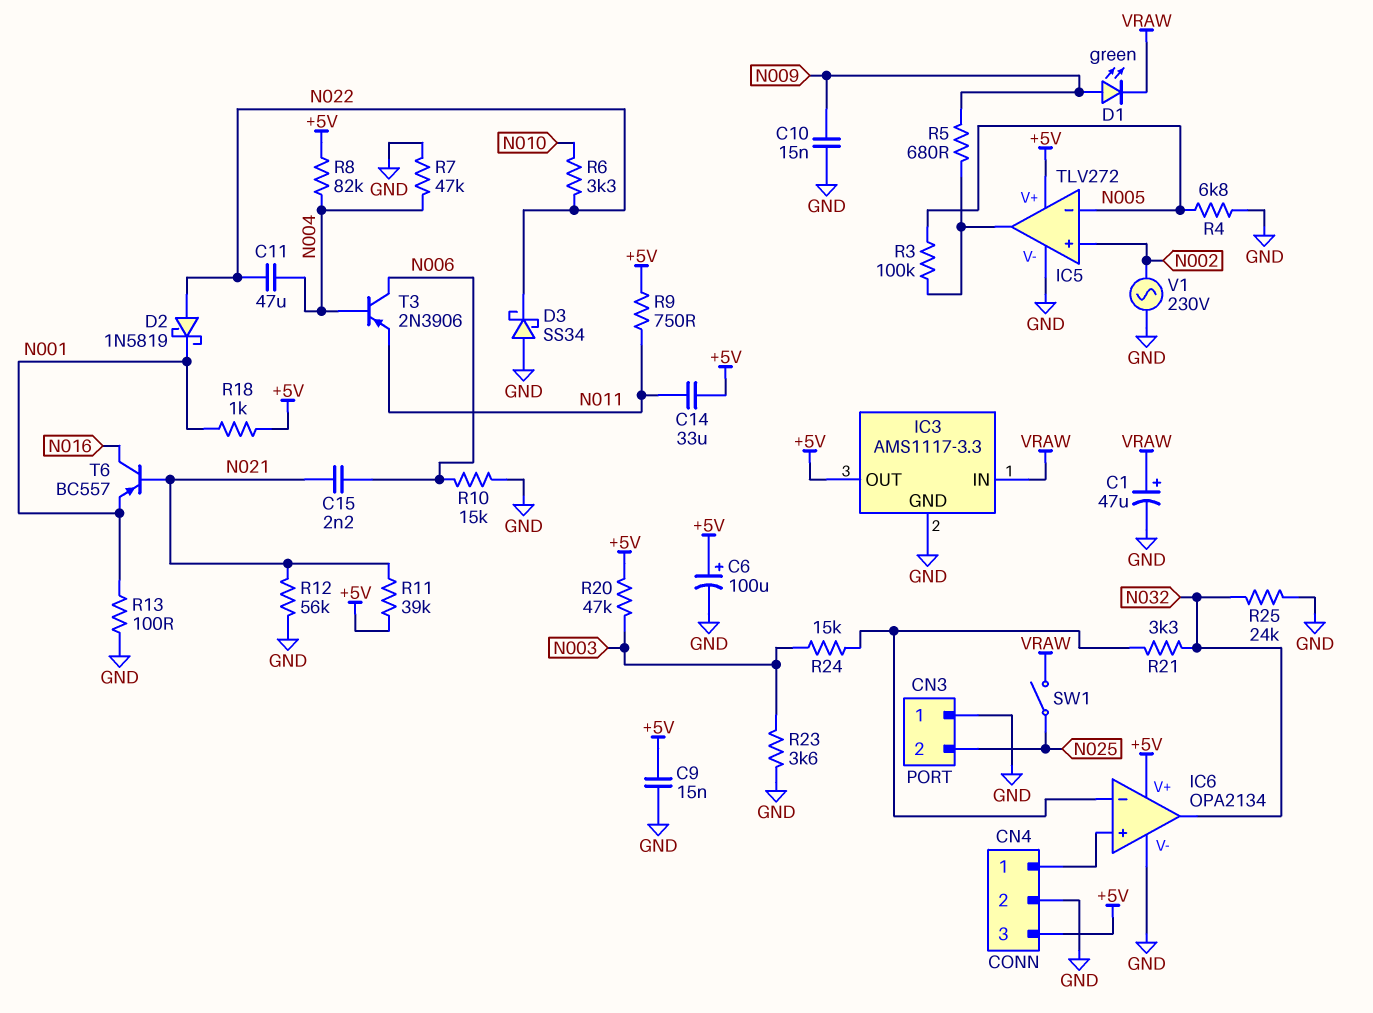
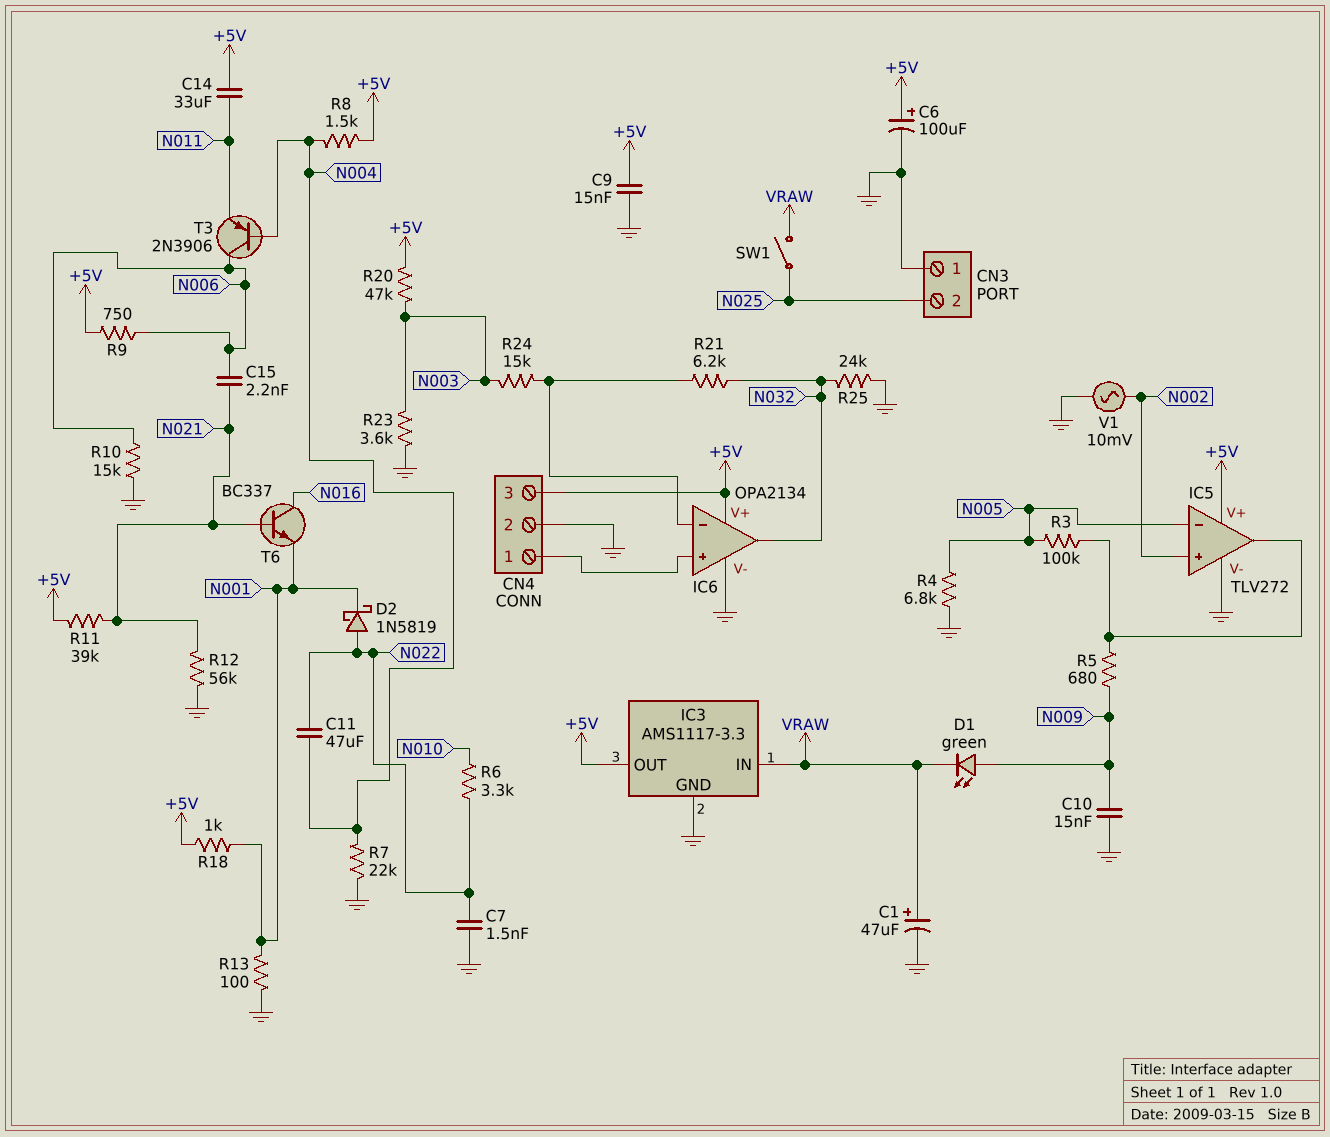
C7: none -> 1.5nF (GND, N022)
D3: schottky SS34 (A GND, K N022) -> none
R7: 47k (GND, N004) -> 22k (GND, N004)
R8: 82k (+5V, N004) -> 1.5k (+5V, N004)
R9: 750 (+5V, N011) -> 750 (+5V, N006)
R21: 3.3k (IC6/in-, N032) -> 6.2k (IC6/in-, N032)
T6: PNP BC557 (B N021, C N016, E N001) -> NPN BC337 (B N021, C N016, E N001)
V1: AC 230V (GND, N002) -> AC 10mV (GND, N002)

